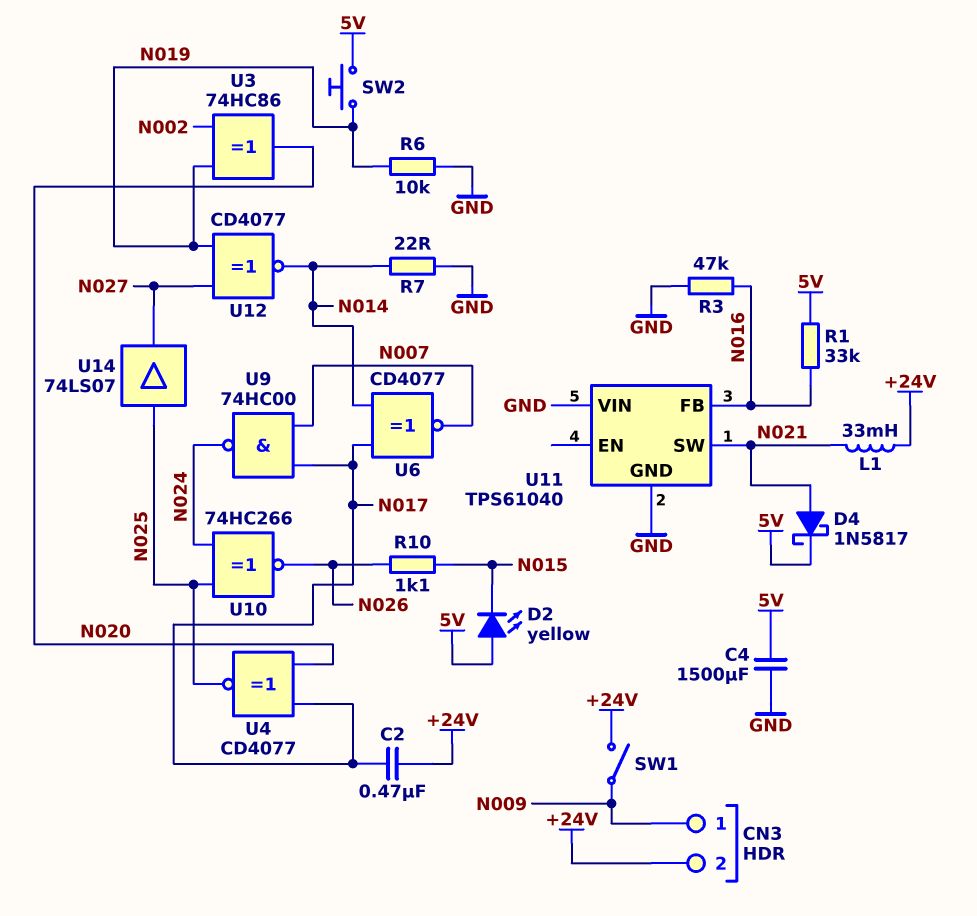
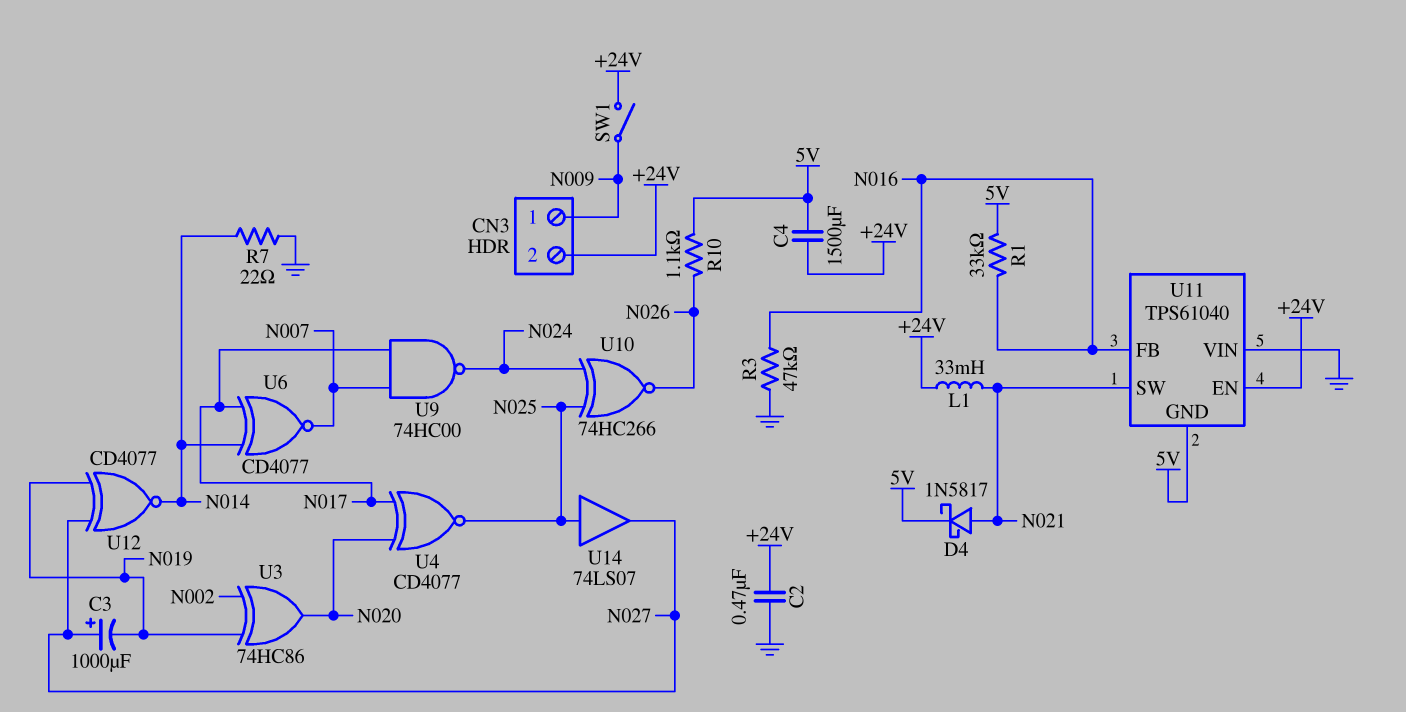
C2: 470nF (+24V, N017) -> 470nF (+24V, GND)
C3: none -> 1000uF (plus N027, minus N019)
C4: 1500uF (5V, GND) -> 1500uF (+24V, 5V)
D2: LED yellow (A 5V, K N015) -> none
R6: 10k (GND, N019) -> none
R10: 1.1k (N015, N026) -> 1.1k (5V, N026)
SW2: button (5V, N019) -> none
U11 pin EN: none -> +24V
U11 pin GND: GND -> 5V

